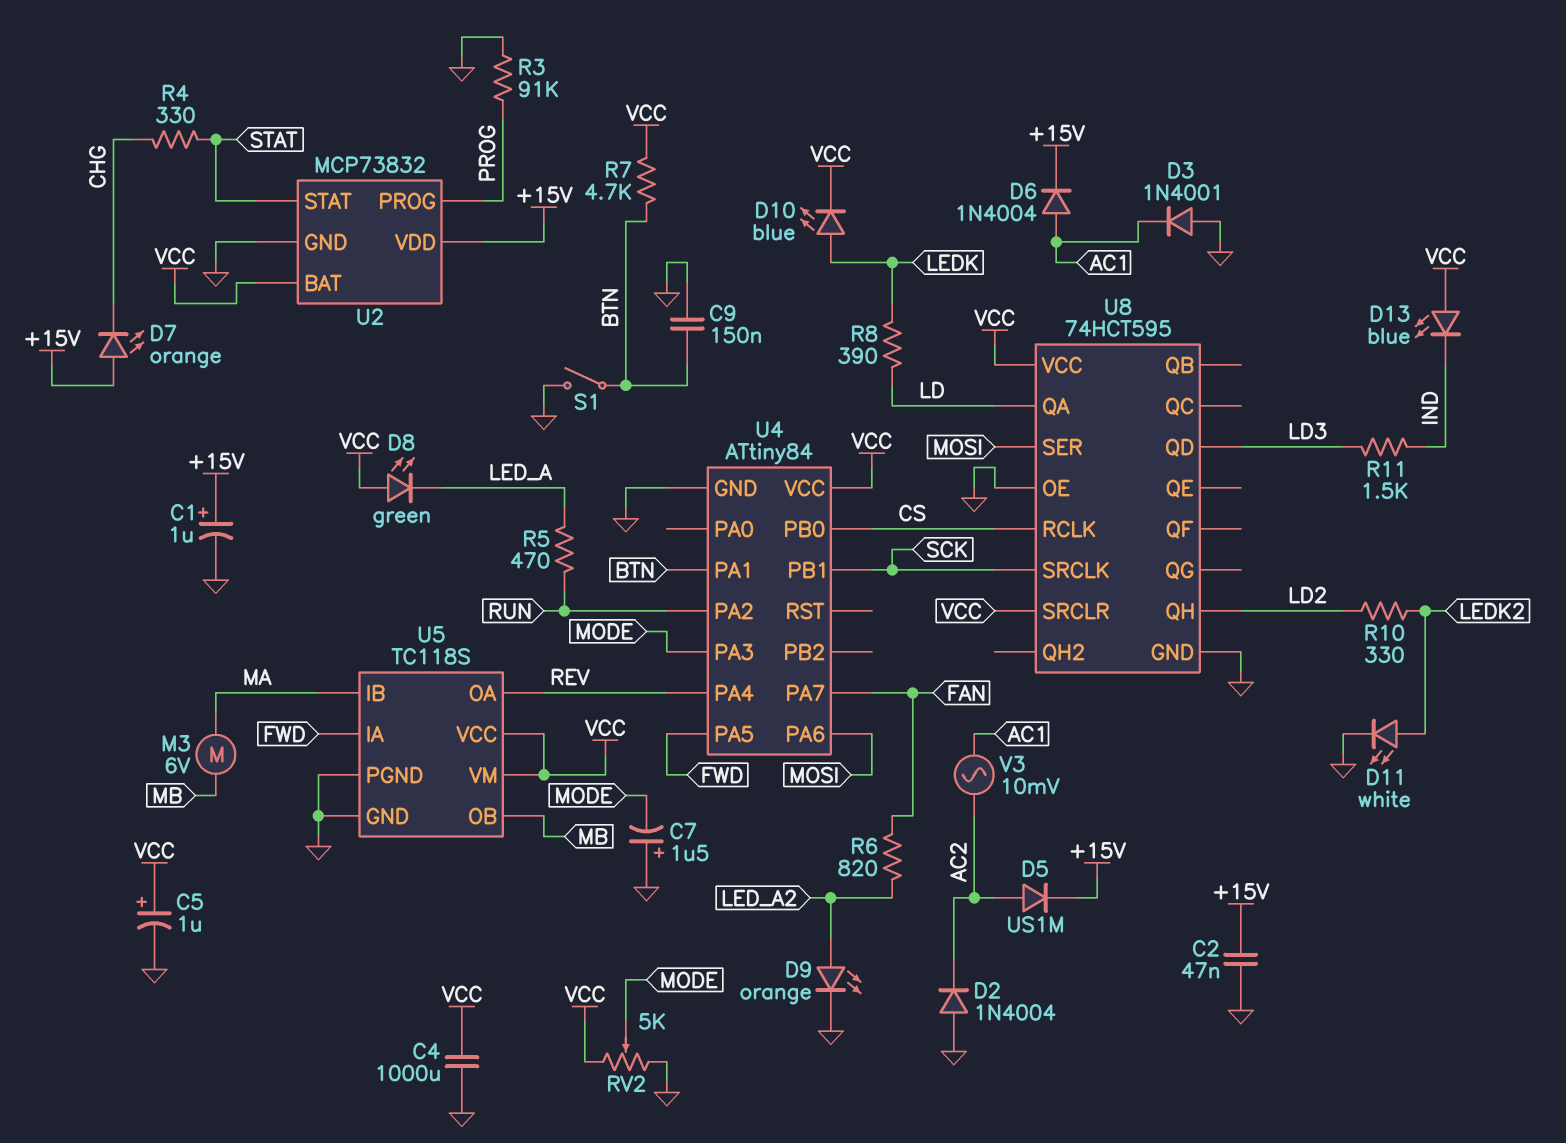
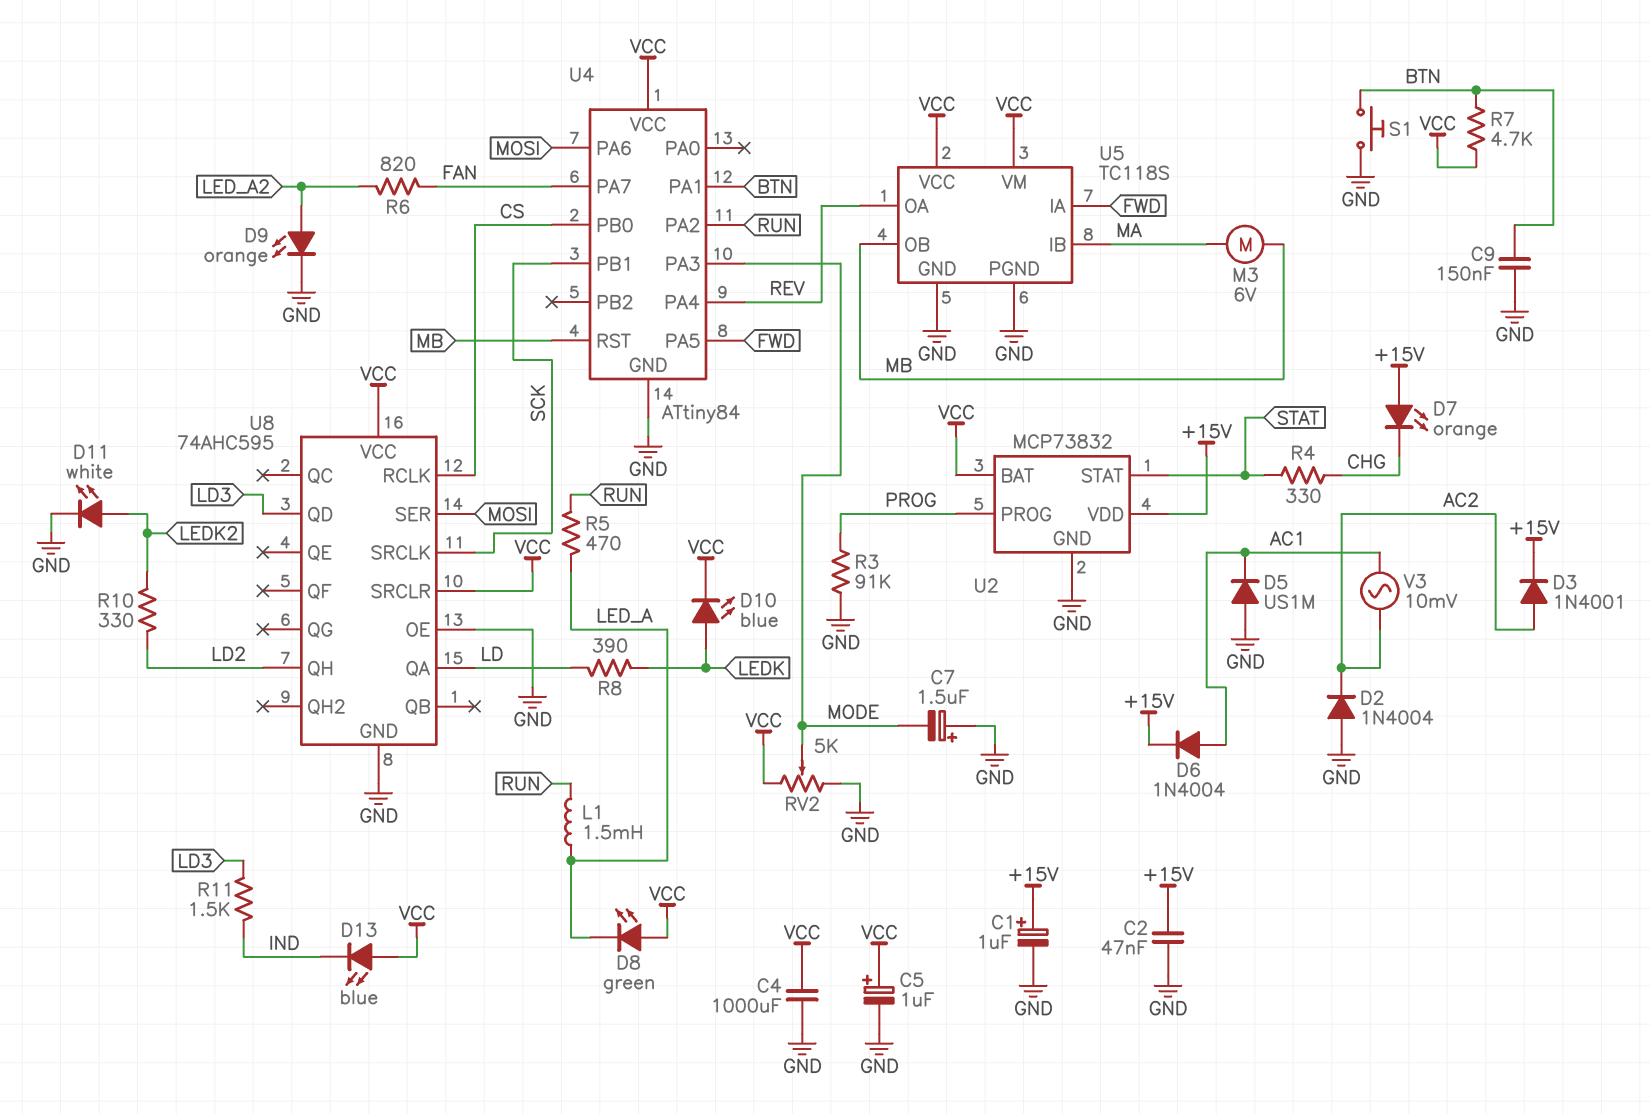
D3: diode 1N4001 (A GND, K AC1) -> diode 1N4001 (A AC2, K +15V)
D5: diode US1M (A AC2, K +15V) -> diode US1M (A GND, K AC1)
L1: none -> 1.5mH (LED_A, RUN)
S1: switch (BTN, GND) -> button (BTN, GND)
U4 pin RST: none -> MB
U8: 74HCT595 -> 74AHC595

